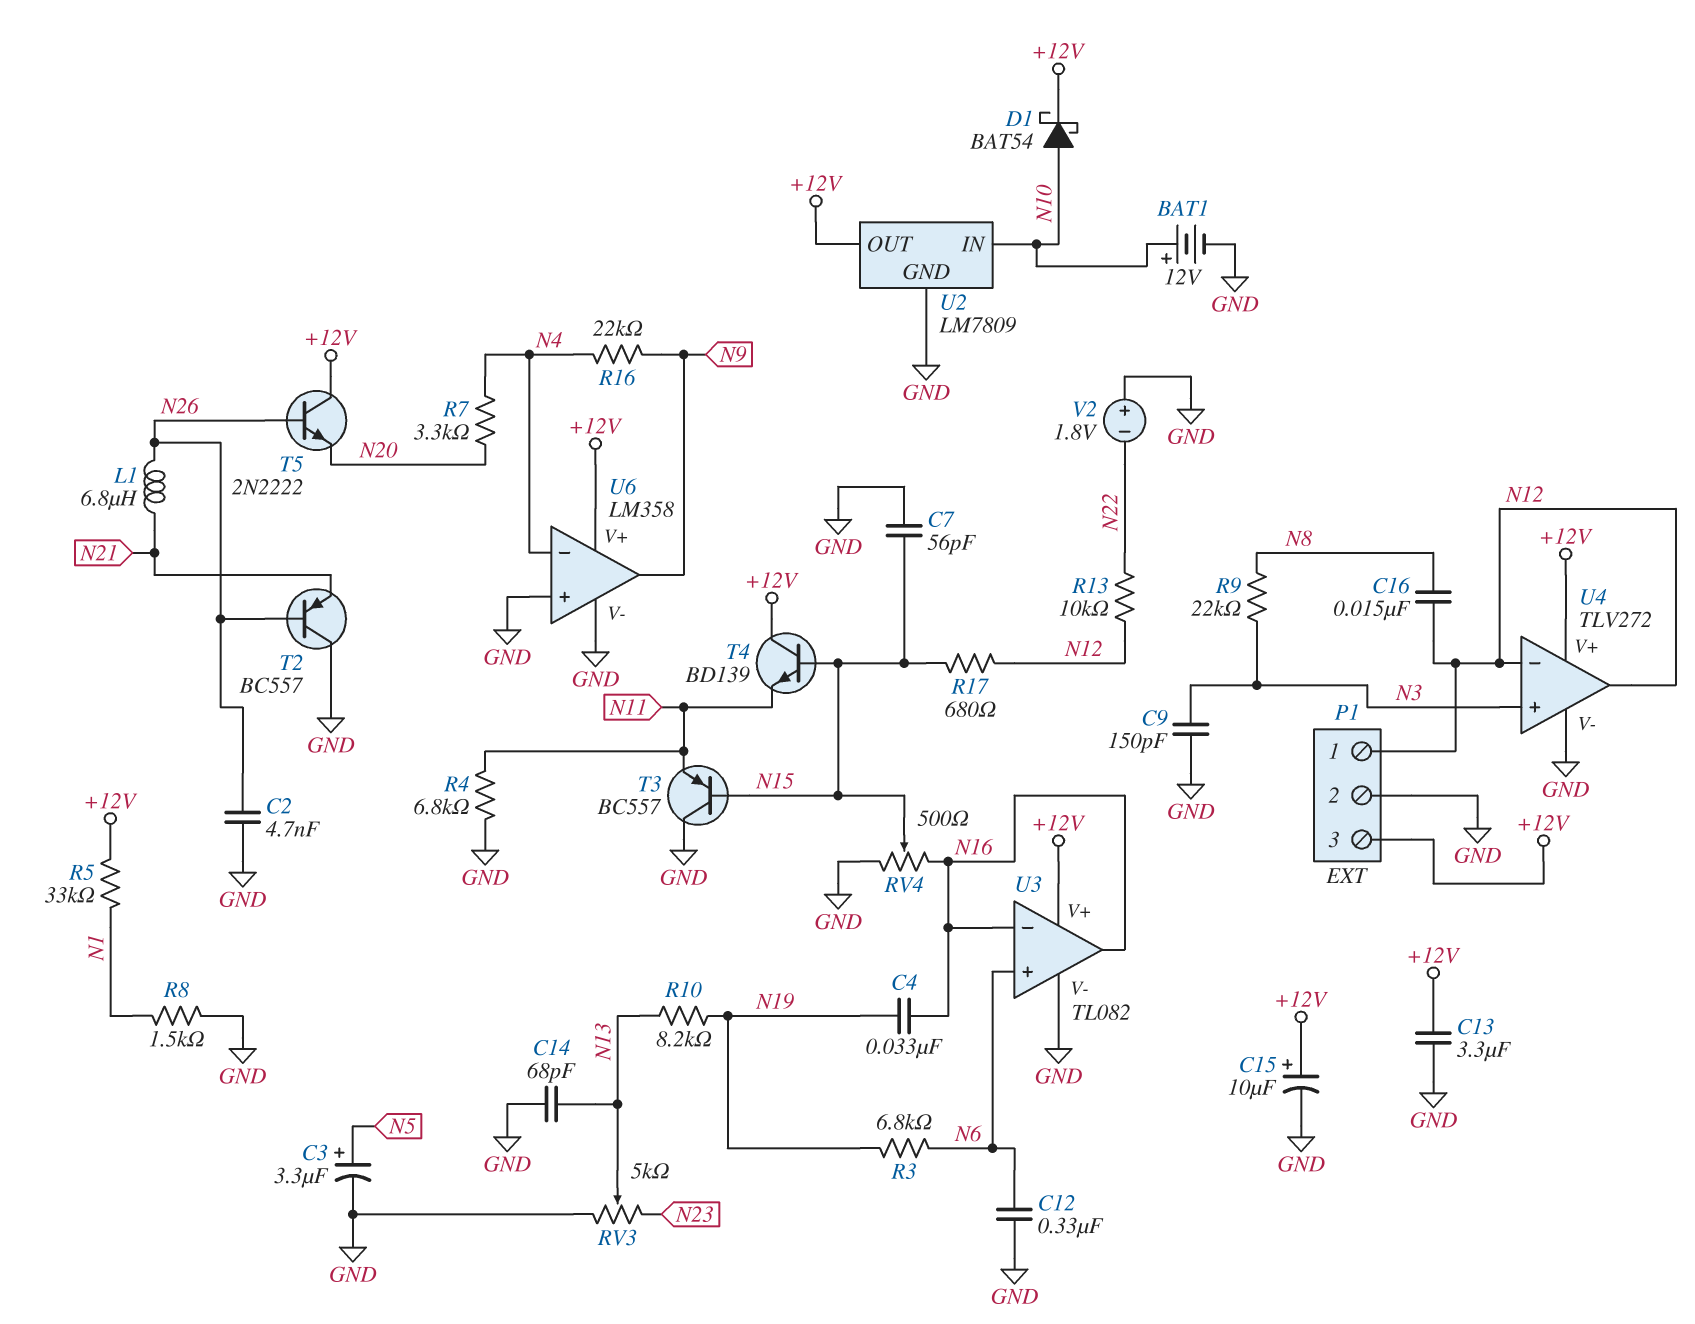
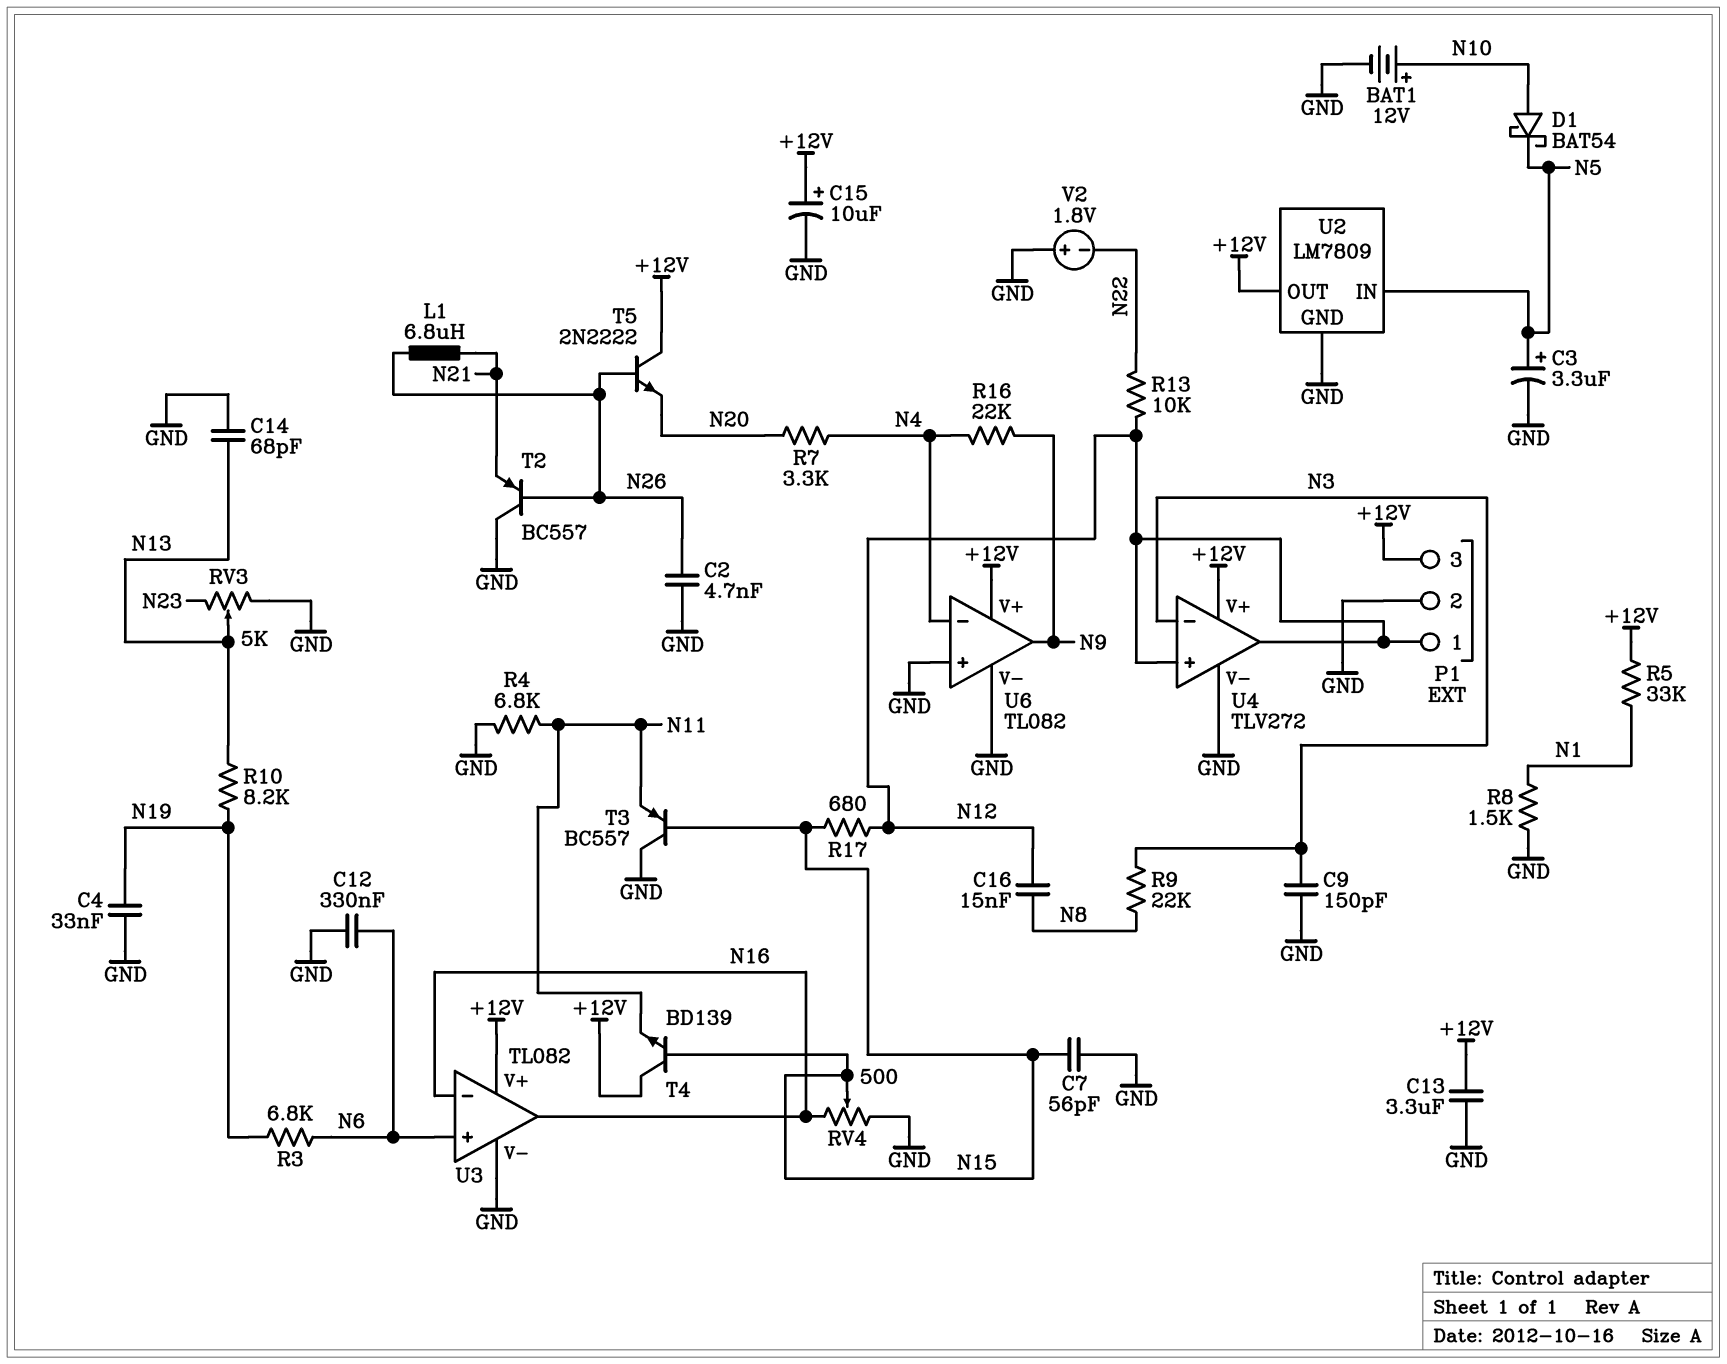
C4: 33nF (N16, N19) -> 33nF (GND, N19)
D1: schottky BAT54 (A N10, K +12V) -> schottky BAT54 (A N10, K N5)
U2 pin IN: N10 -> N5
U4 pin in+: N3 -> N12
U4 pin in-: N12 -> N3
U6: LM358 -> TL082

